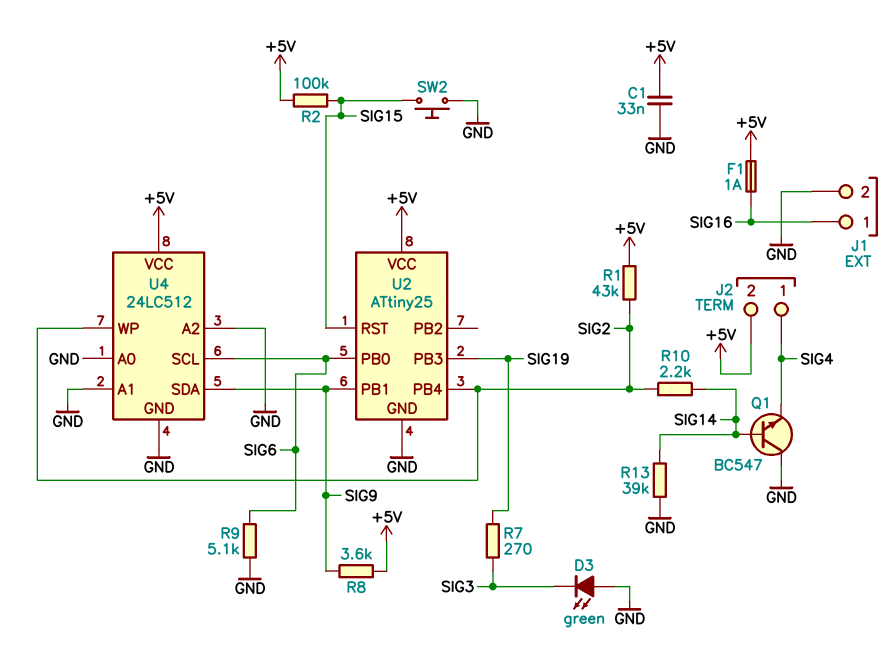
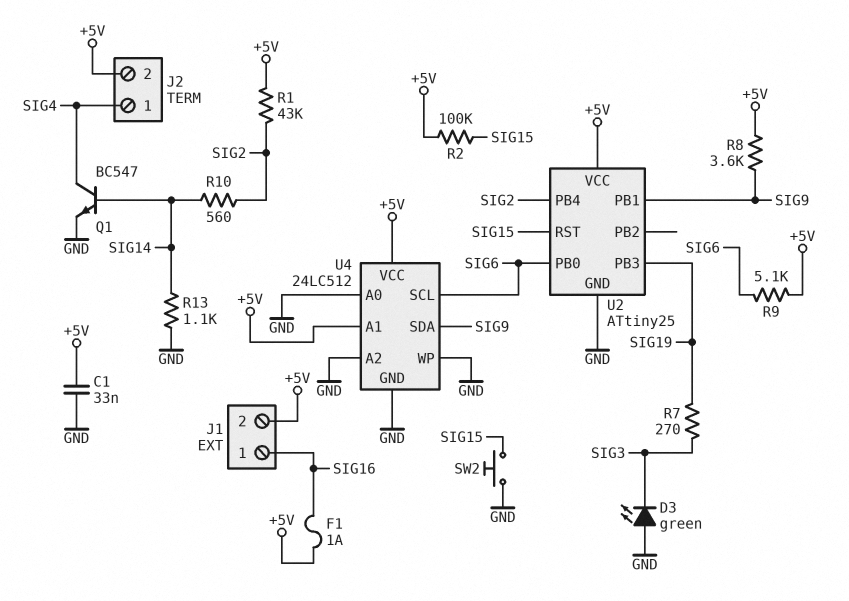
J1 pin 2: GND -> +5V
Q1: NPN BC547 (B SIG14, C GND, E SIG4) -> NPN BC547 (B SIG14, C SIG4, E GND)
R9: 5.1k (GND, SIG6) -> 5.1k (+5V, SIG6)
R10: 2.2k (SIG2, SIG14) -> 560 (SIG2, SIG14)
R13: 39k (GND, SIG14) -> 1.1k (GND, SIG14)
U4 pin A1: GND -> +5V
U4 pin WP: SIG2 -> GND

